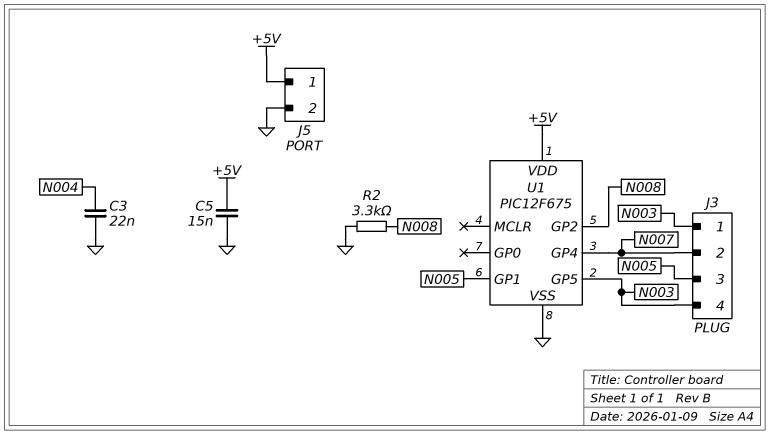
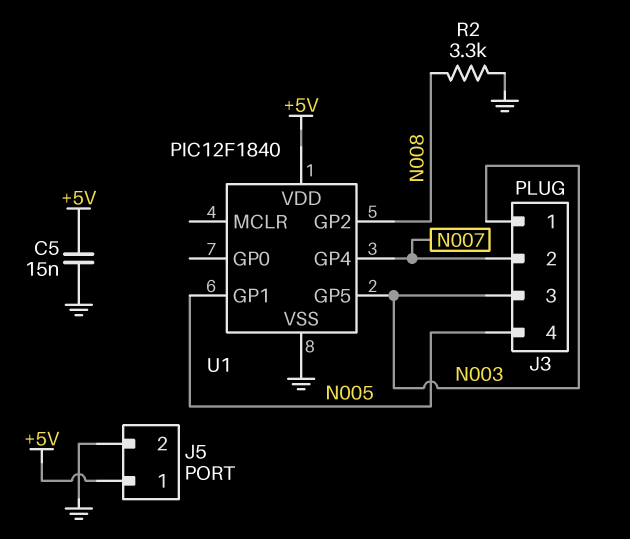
C3: 22nF (GND, N004) -> none
J3 pin 3: N005 -> N003
J3 pin 4: N003 -> N005
U1: PIC12F675 -> PIC12F1840

